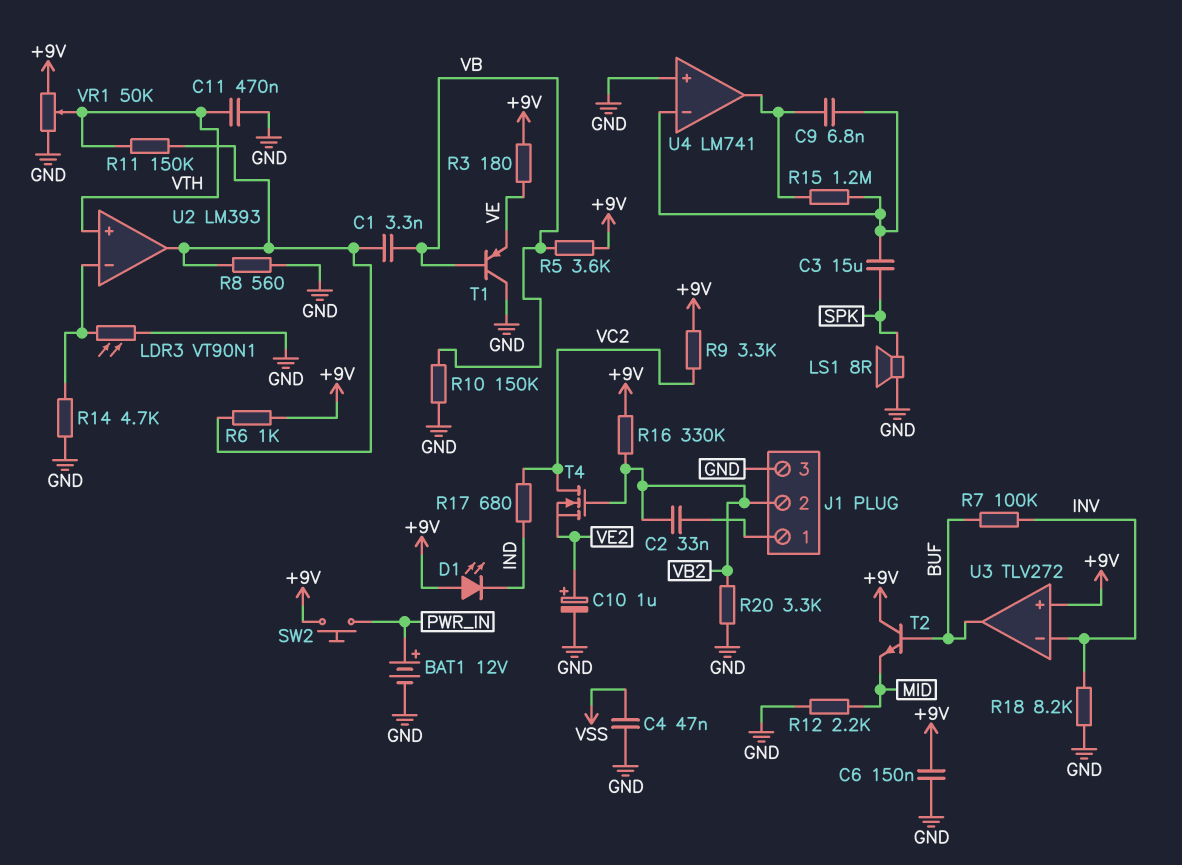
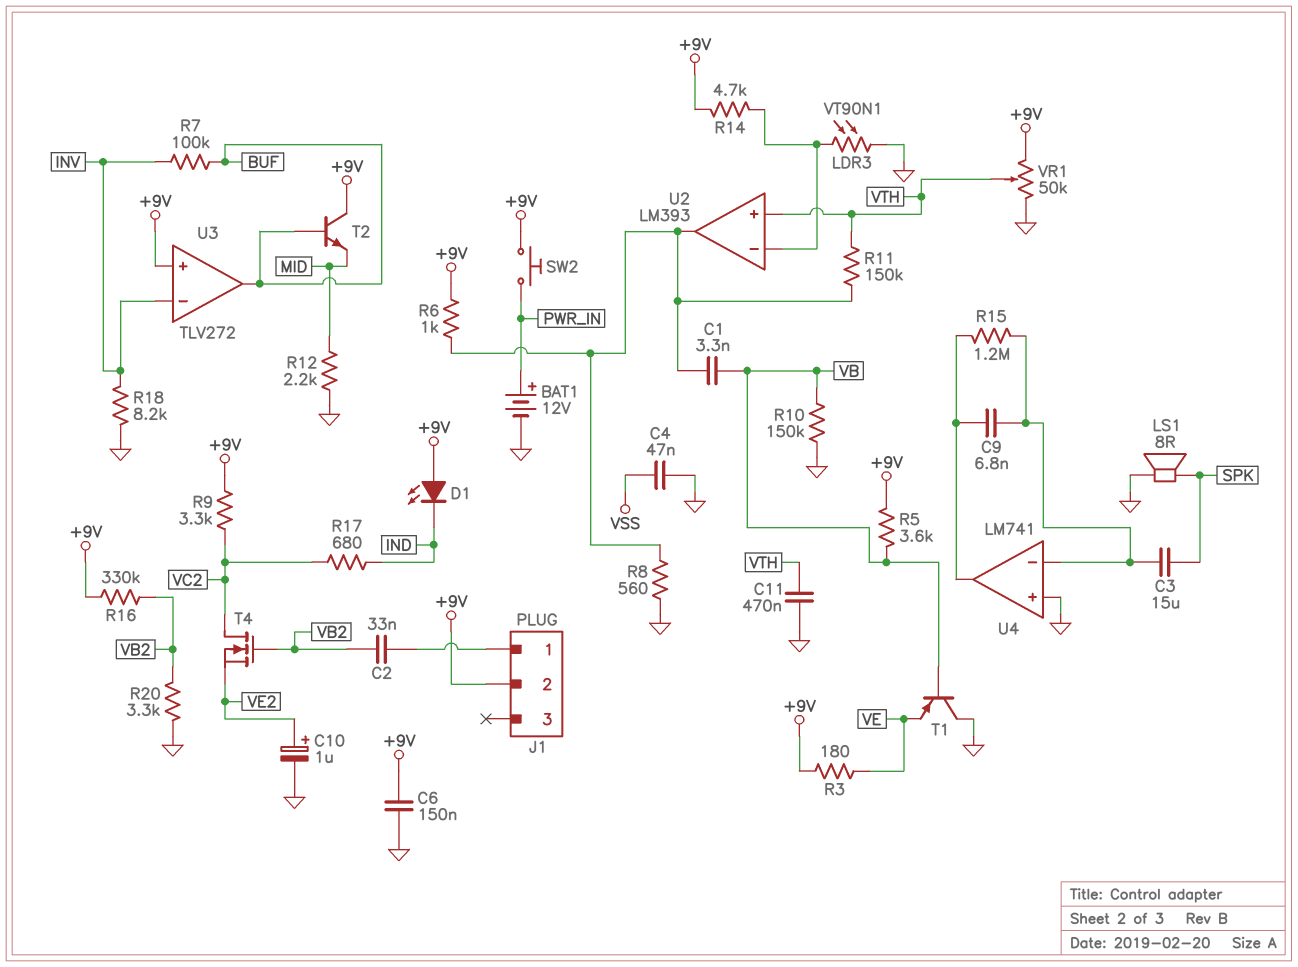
J1 pin 2: VB2 -> +9V
J1 pin 3: GND -> none
R14: 4.7k (GND, U2/in-) -> 4.7k (+9V, U2/in-)

